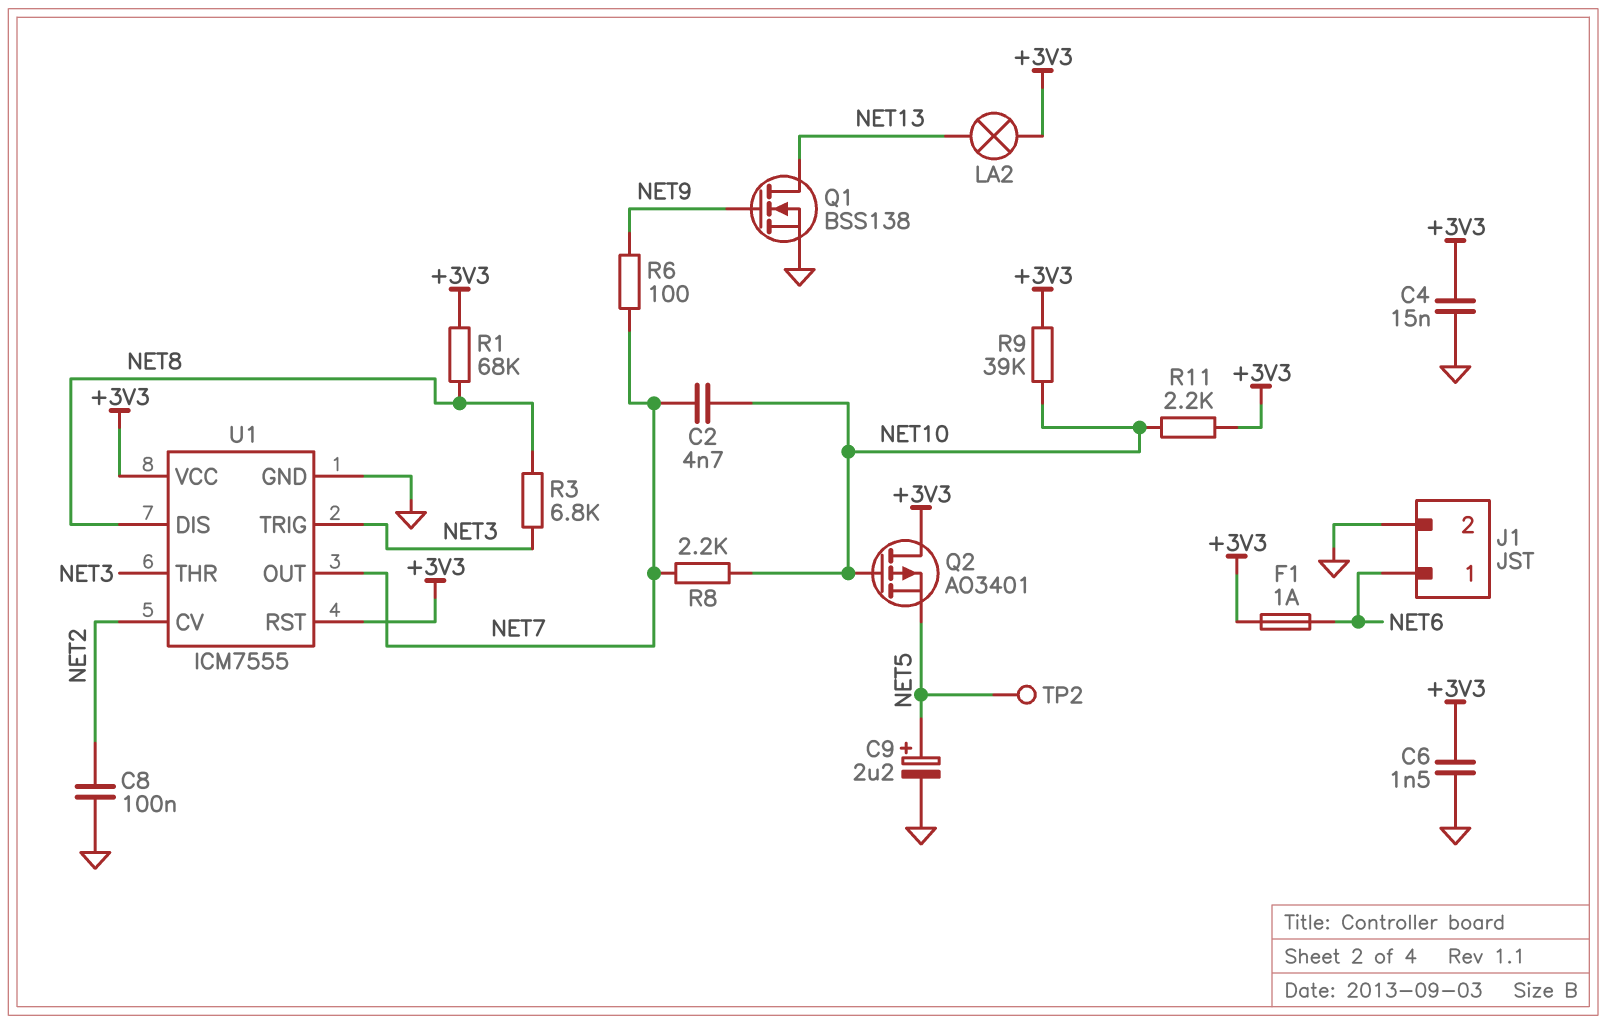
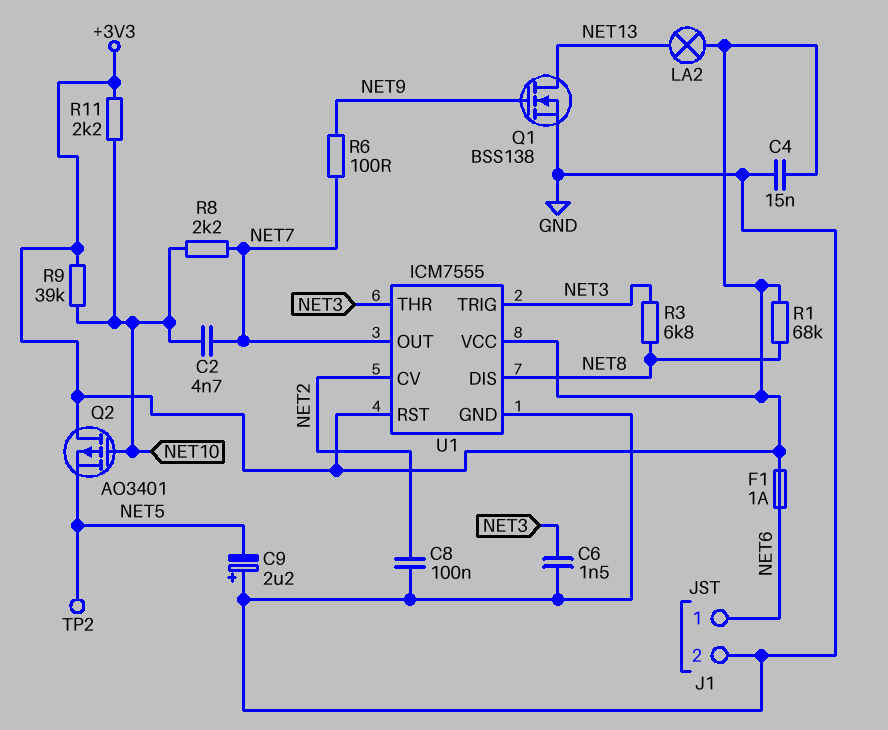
C6: 1.5nF (+3V3, GND) -> 1.5nF (GND, NET3)
C9: 2.2uF (plus NET5, minus GND) -> 2.2uF (plus GND, minus NET5)

